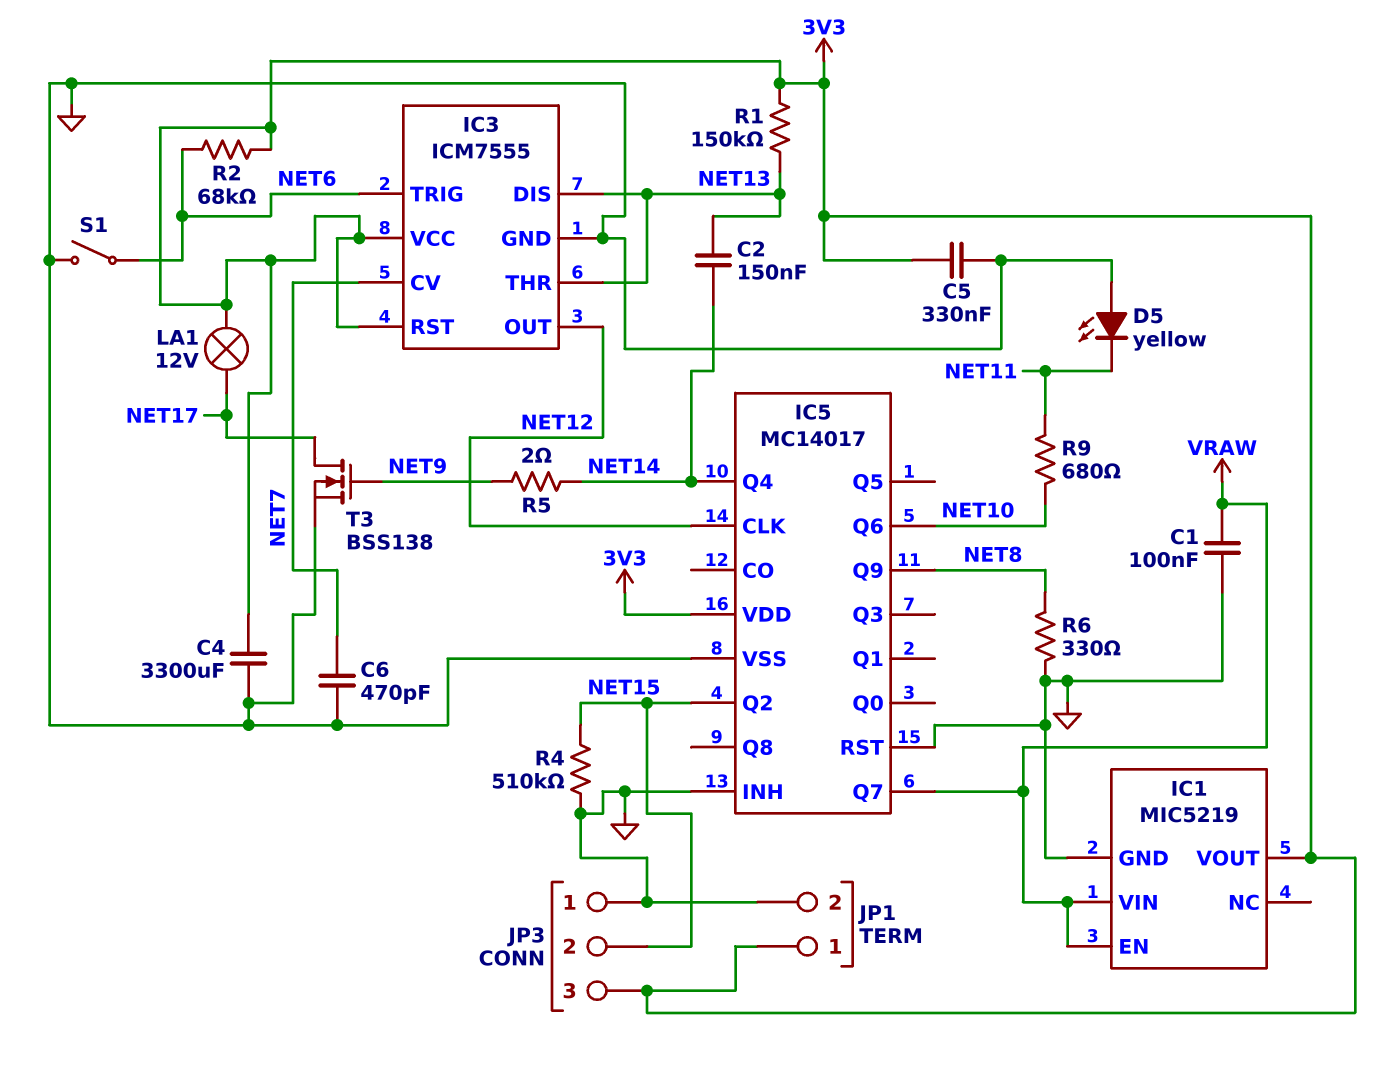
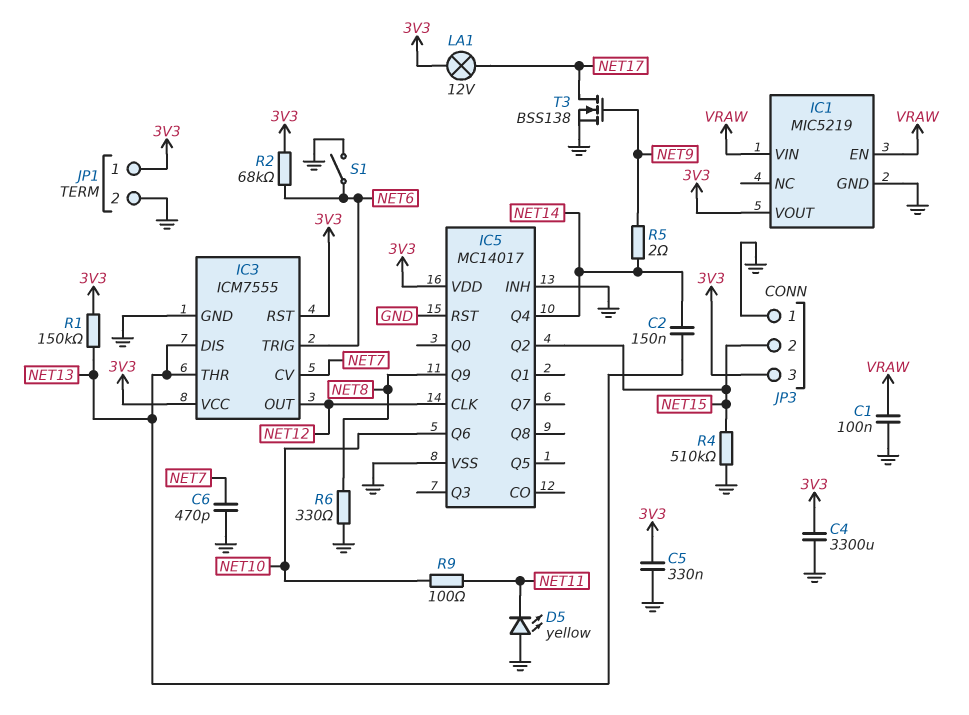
IC5 pin Q7: VRAW -> none
R9: 680 (NET10, NET11) -> 100 (NET10, NET11)

